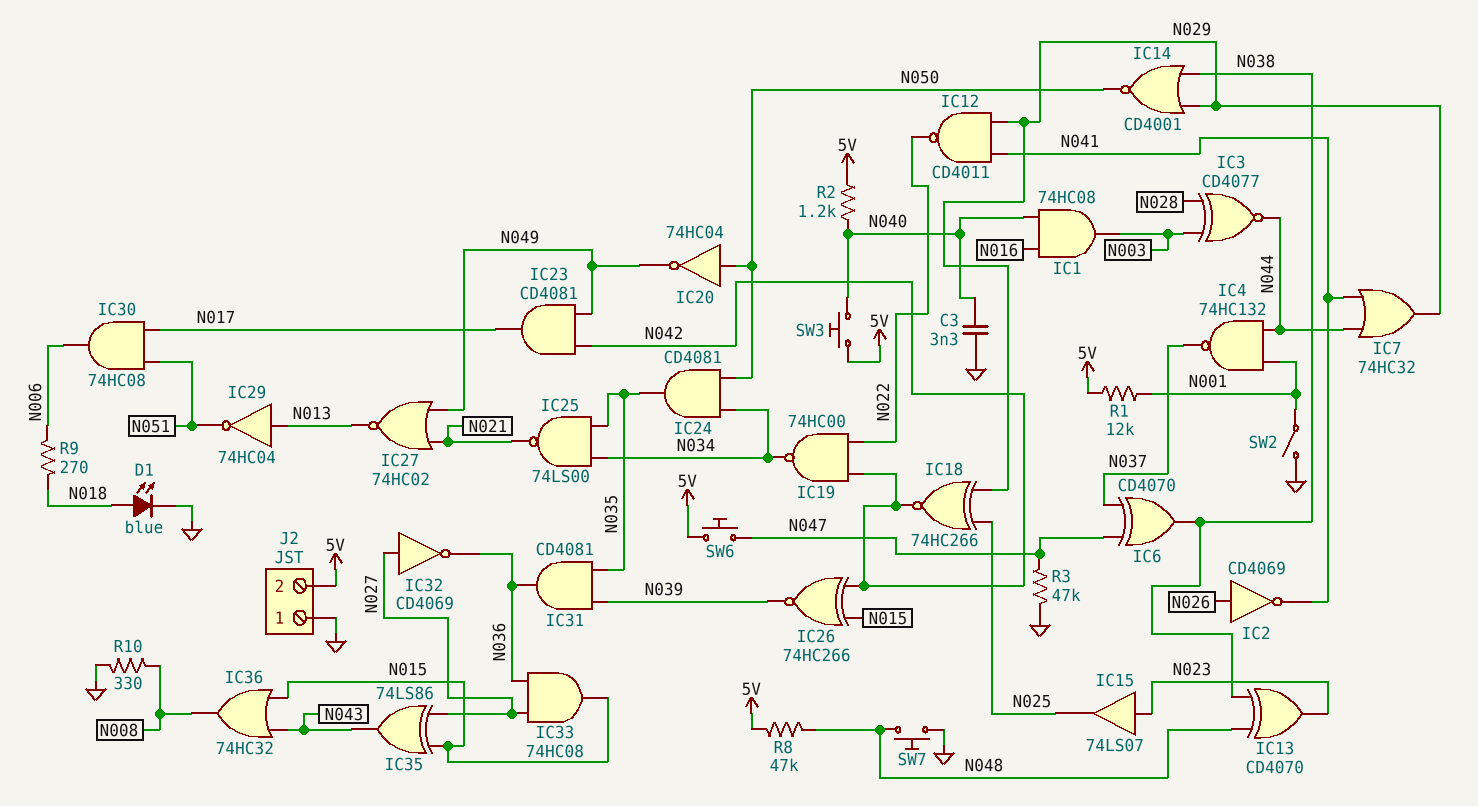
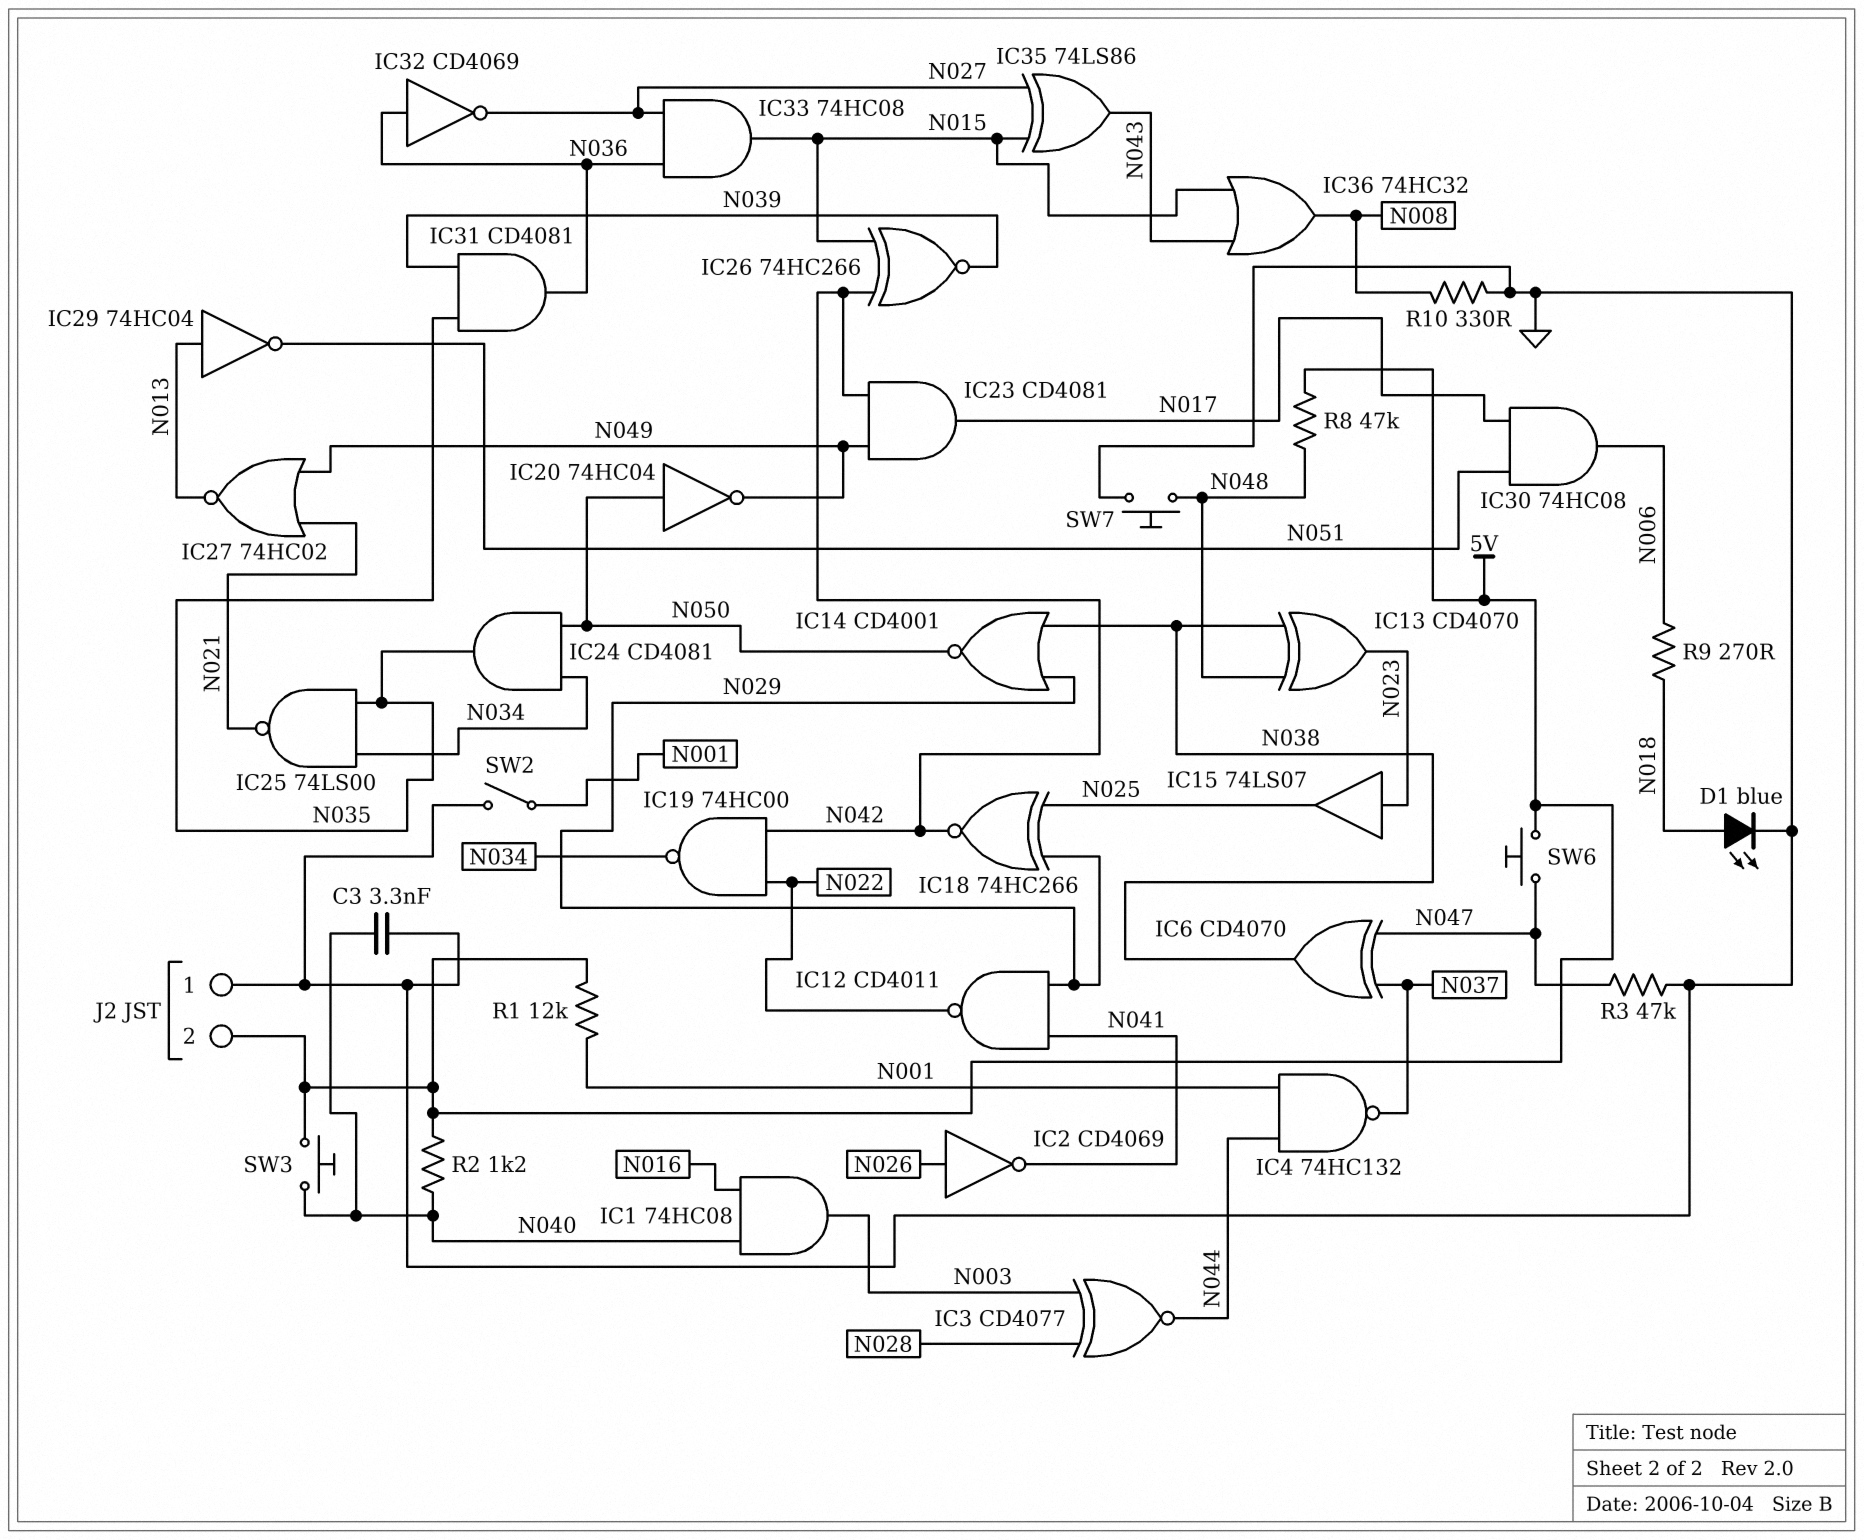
IC7: OR 74HC32 (in N041, in N044, out N029) -> none
IC32: NOT CD4069 (in N027, out N036) -> NOT CD4069 (in N036, out N027)

